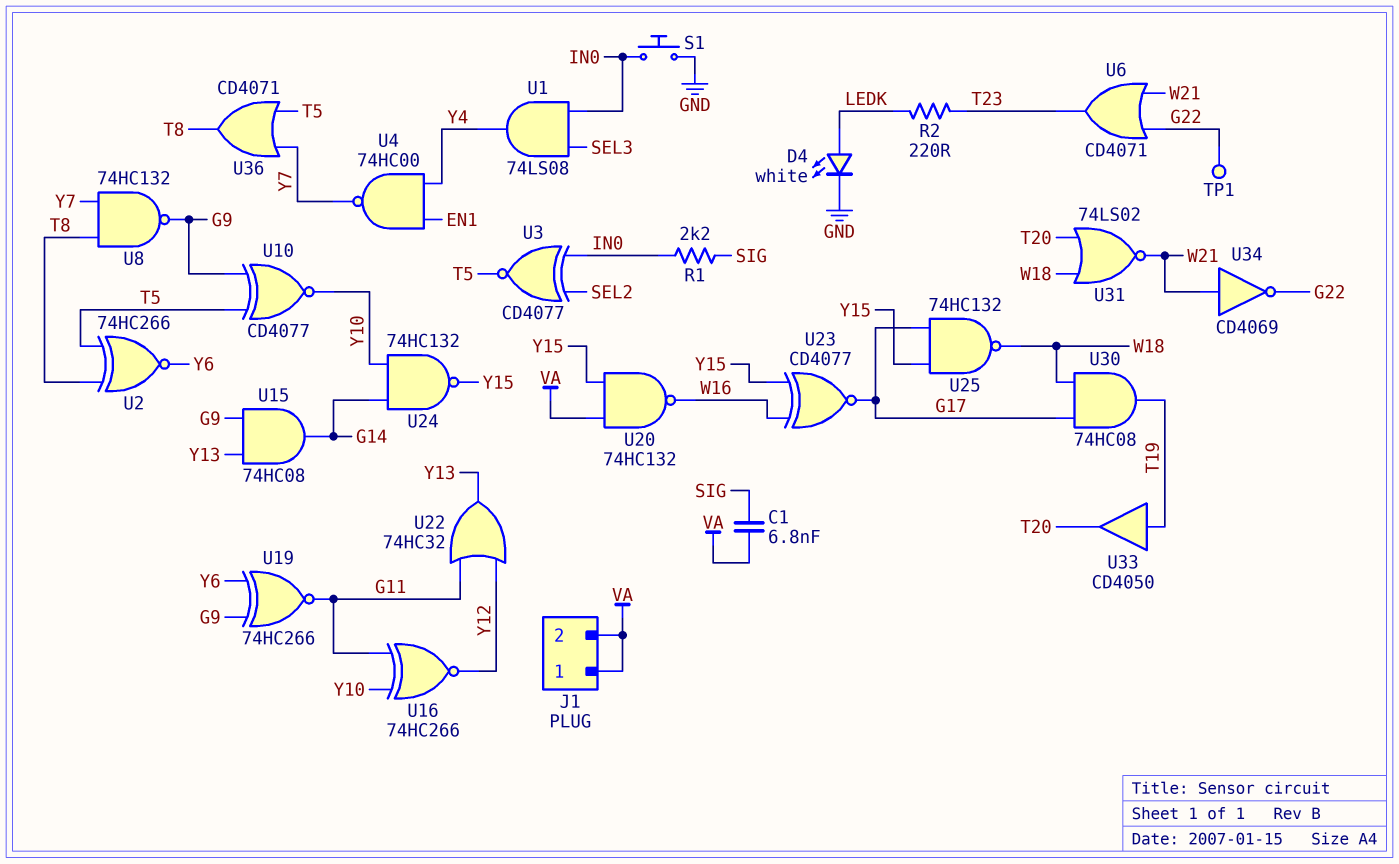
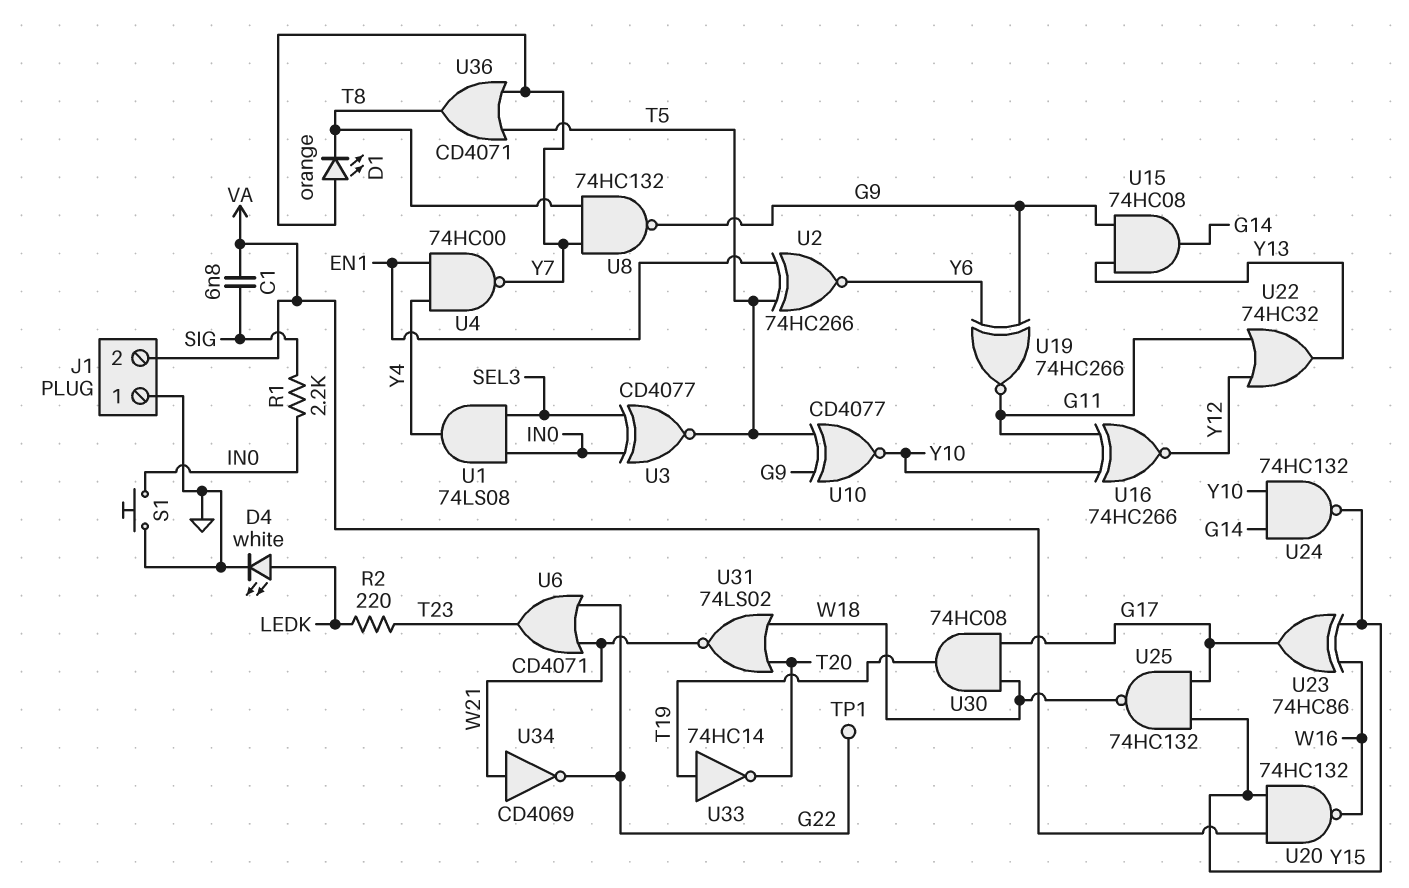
D1: none -> LED orange (A Y7, K T8)
J1 pin 1: VA -> GND
U2: XNOR 74HC266 (in T5, in T8, out Y6) -> XNOR 74HC266 (in EN1, in T5, out Y6)
U3: XNOR CD4077 (in IN0, in SEL2, out T5) -> XNOR CD4077 (in IN0, in SEL3, out T5)
U23: XNOR CD4077 (in W16, in Y15, out G17) -> XOR 74HC86 (in W16, in Y15, out G17)
U33: buffer CD4050 (in T19, out T20) -> NOT 74HC14 (in T19, out T20)

